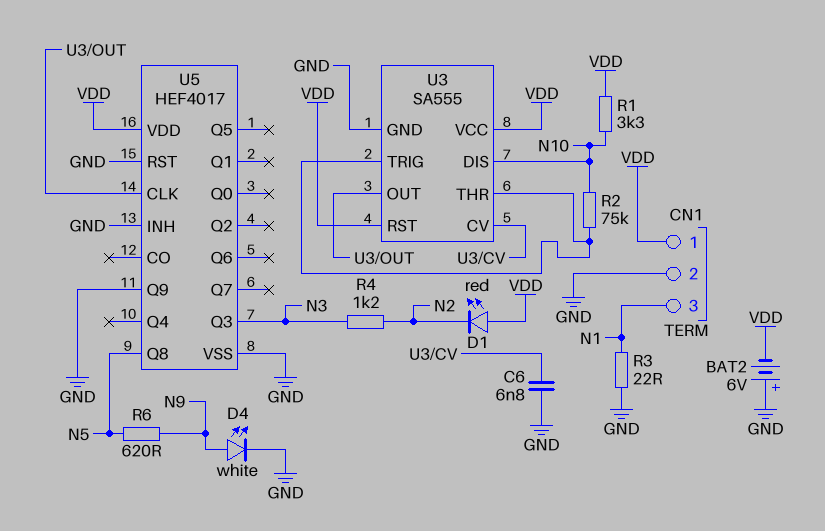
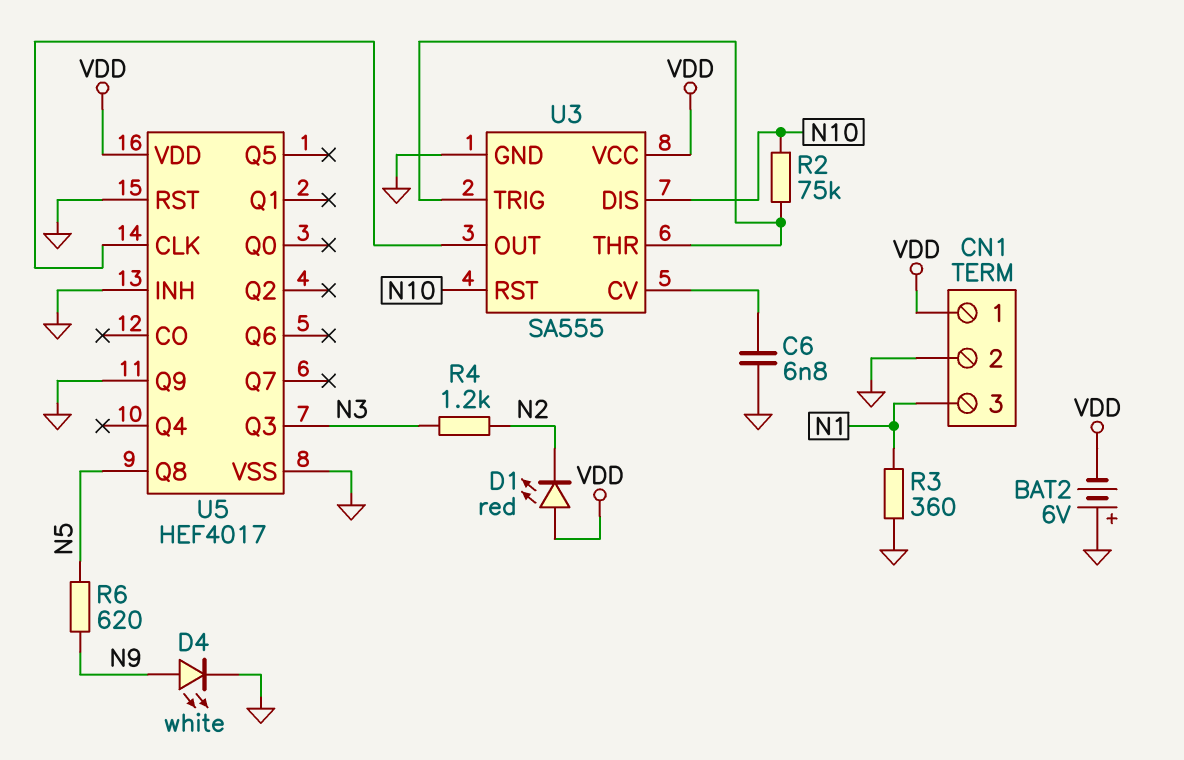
R1: 3.3k (N10, VDD) -> none
R3: 22 (GND, N1) -> 360 (GND, N1)
U3 pin RST: VDD -> N10

